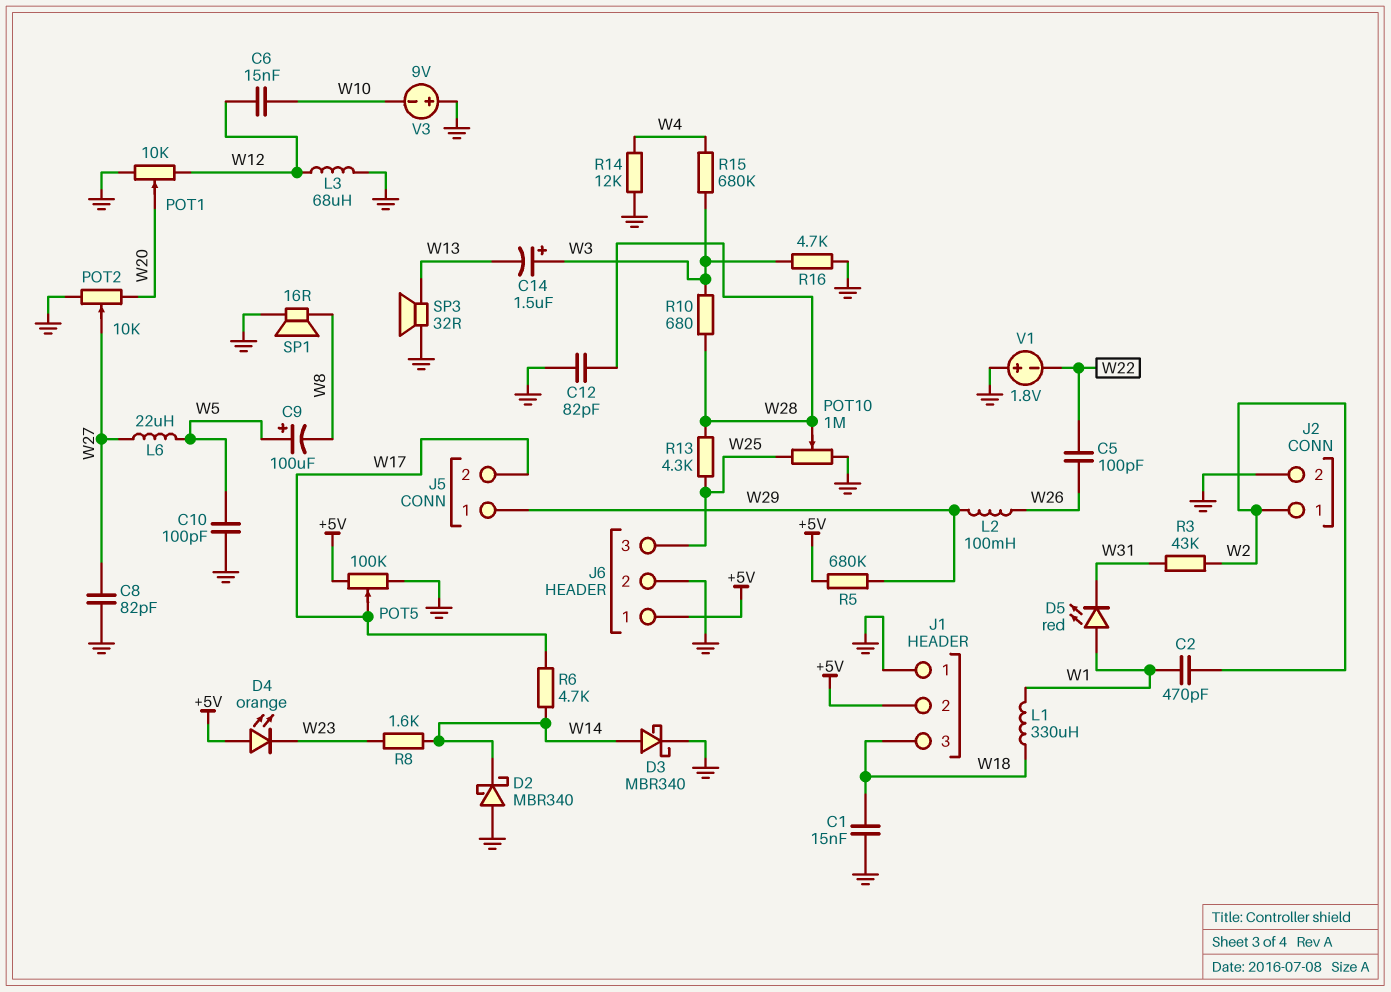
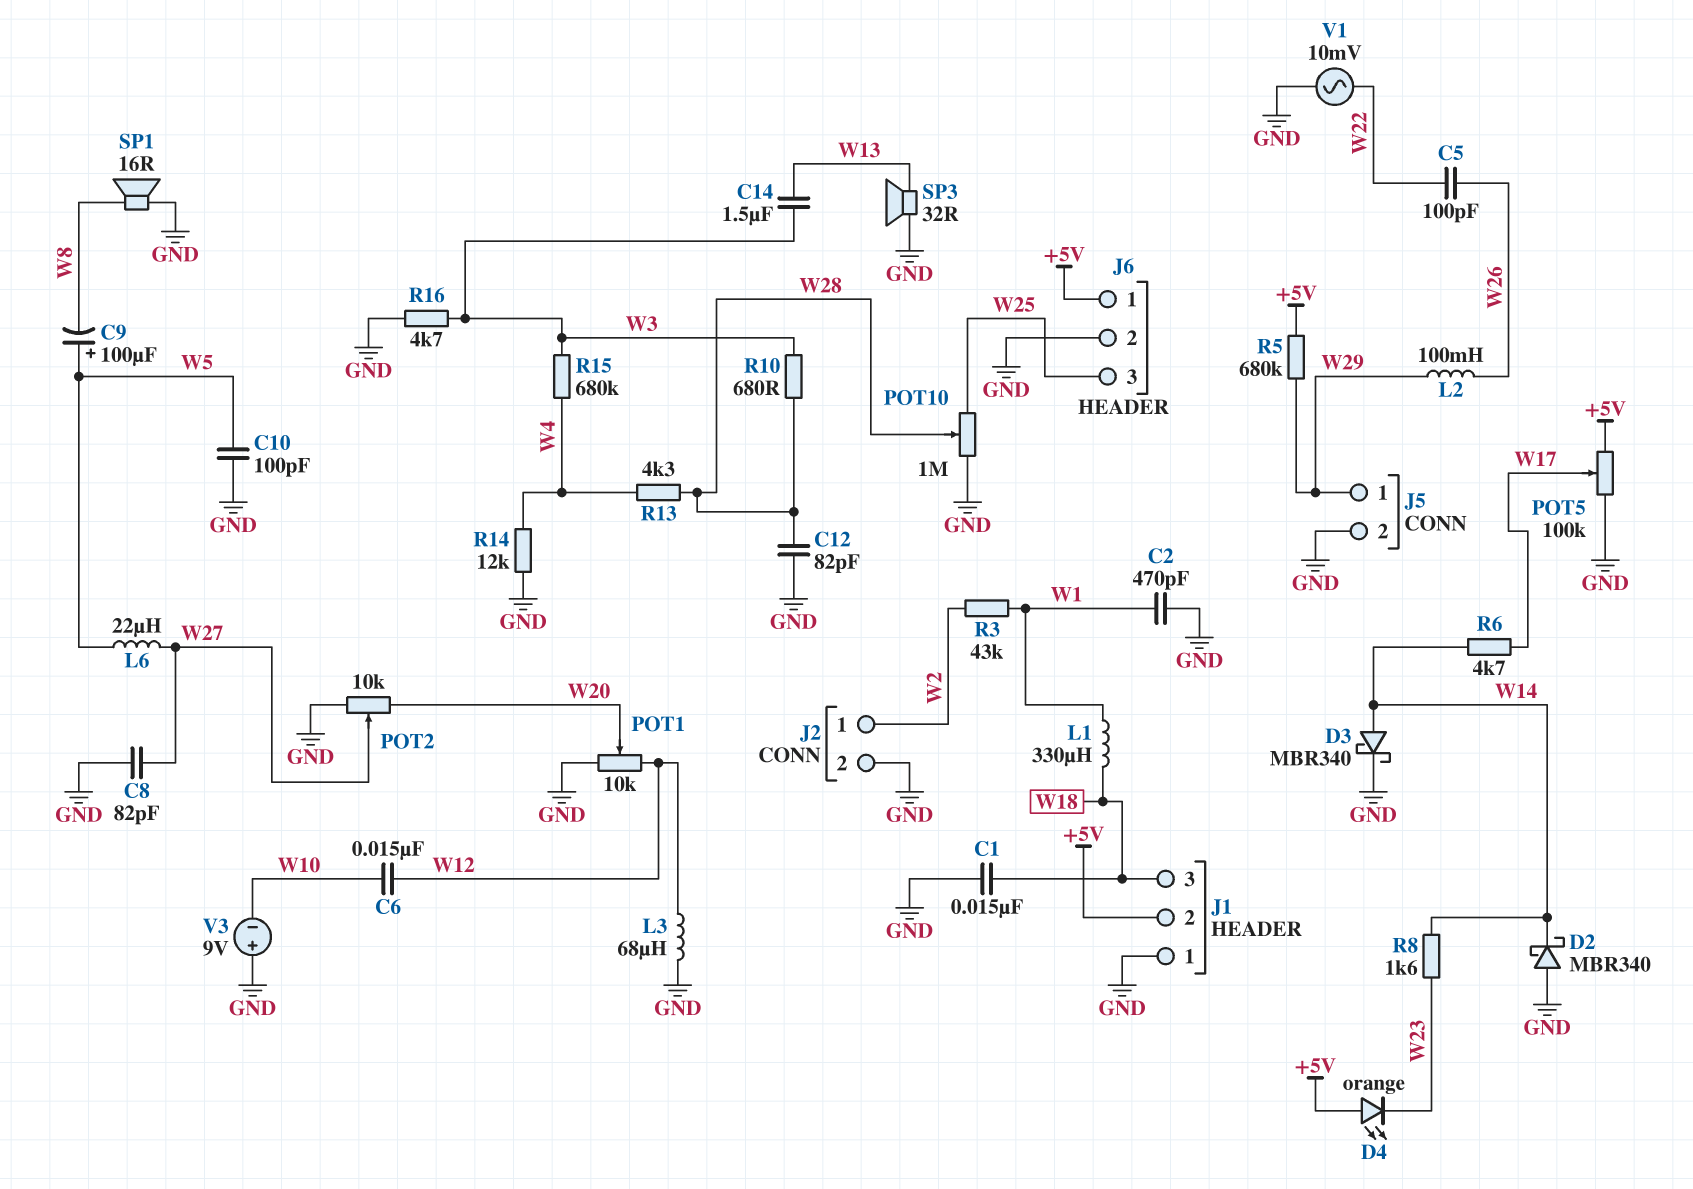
C2: 470pF (W1, W2) -> 470pF (GND, W1)
C14: 1.5uF (plus W3, minus W13) -> 1.5uF (W3, W13)
D5: LED red (A W1, K W31) -> none
J5 pin 2: W17 -> GND
R3: 43k (W2, W31) -> 43k (W1, W2)
R13: 4.3k (W25, W28) -> 4.3k (W4, W28)
V1: 1.8V (plus GND, minus W22) -> AC 10mV (GND, W22)

